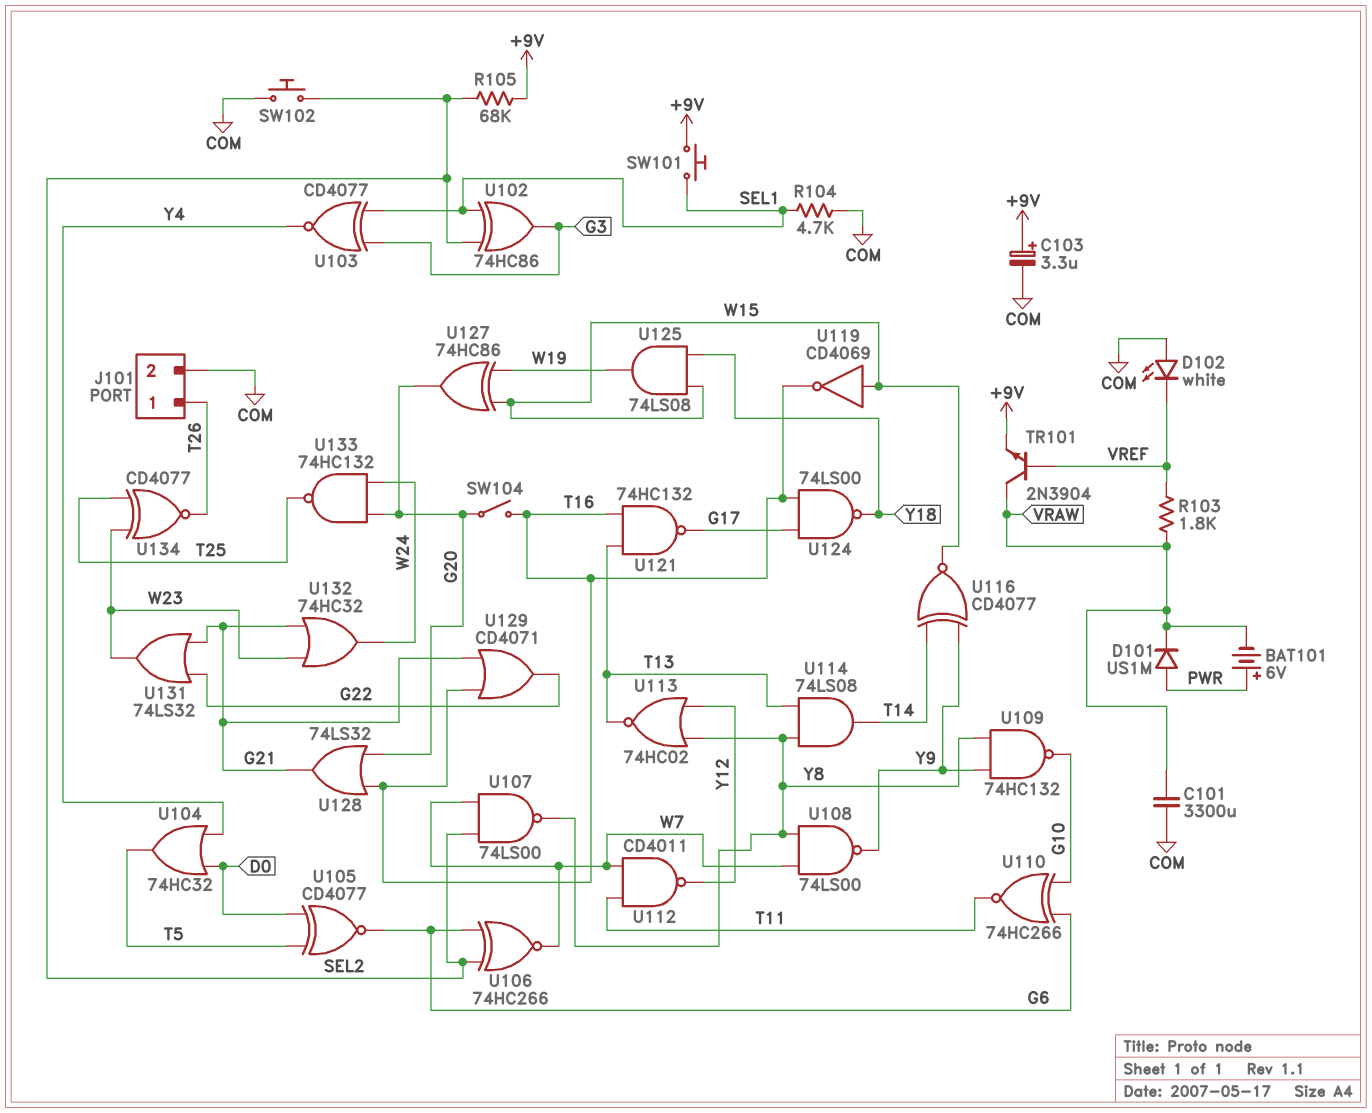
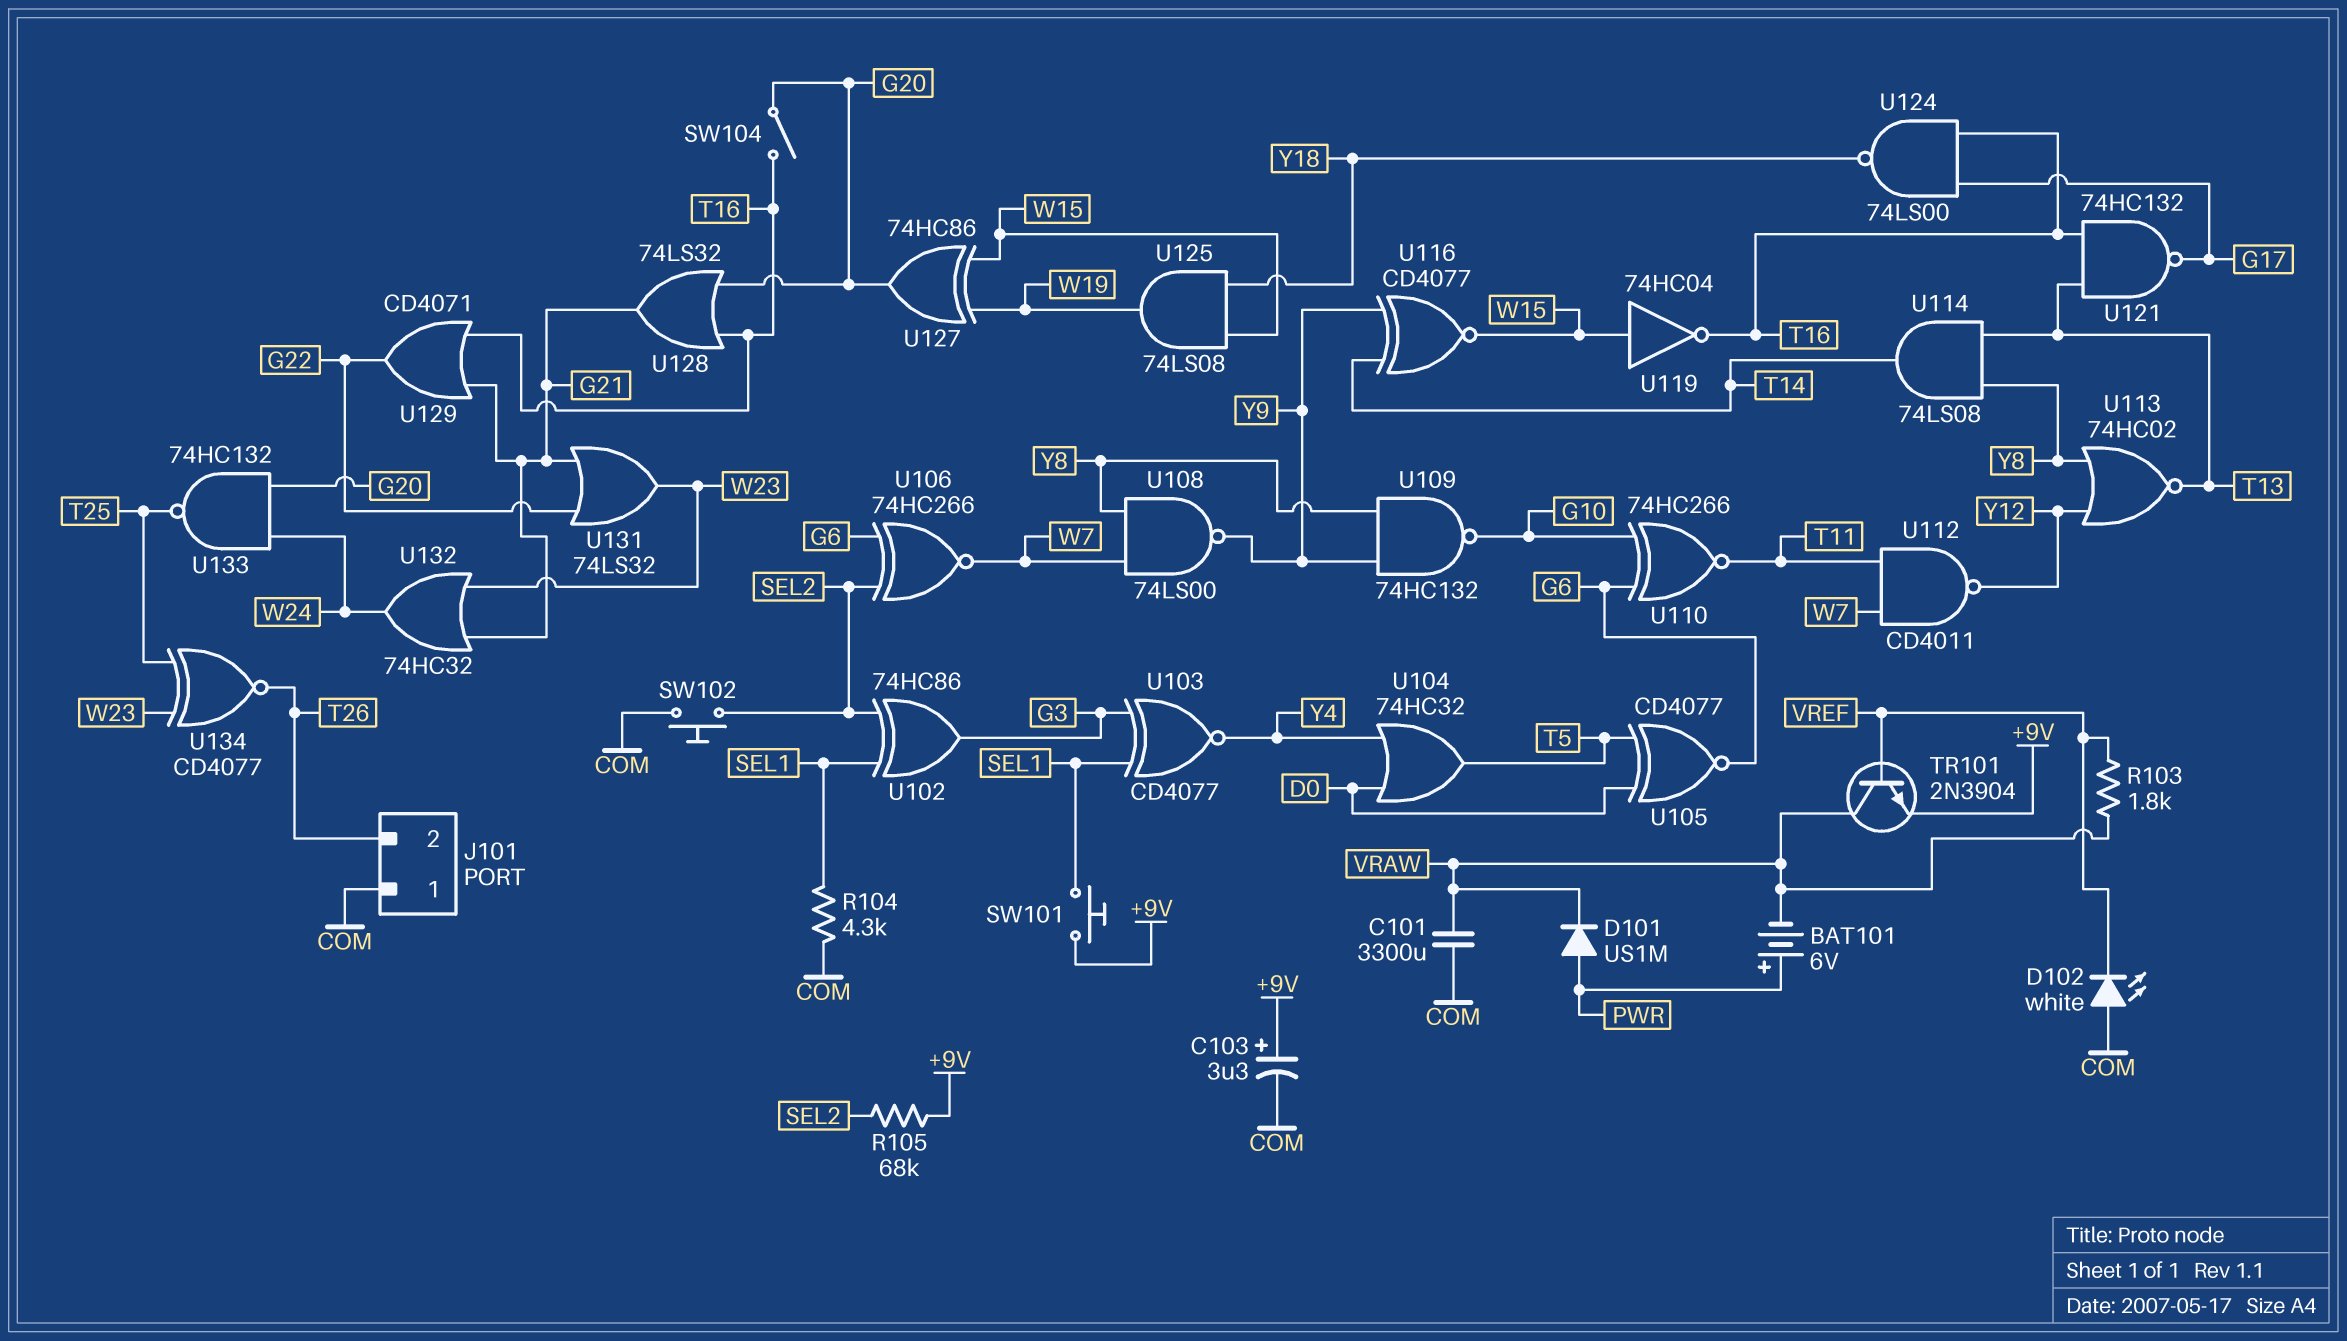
J101 pin 1: T26 -> COM
J101 pin 2: COM -> T26
R104: 4.7k (COM, SEL1) -> 4.3k (COM, SEL1)
U107: NAND 74LS00 (in SEL2, in W7, out Y8) -> none
U119: NOT CD4069 (in W15, out T16) -> NOT 74HC04 (in W15, out T16)

